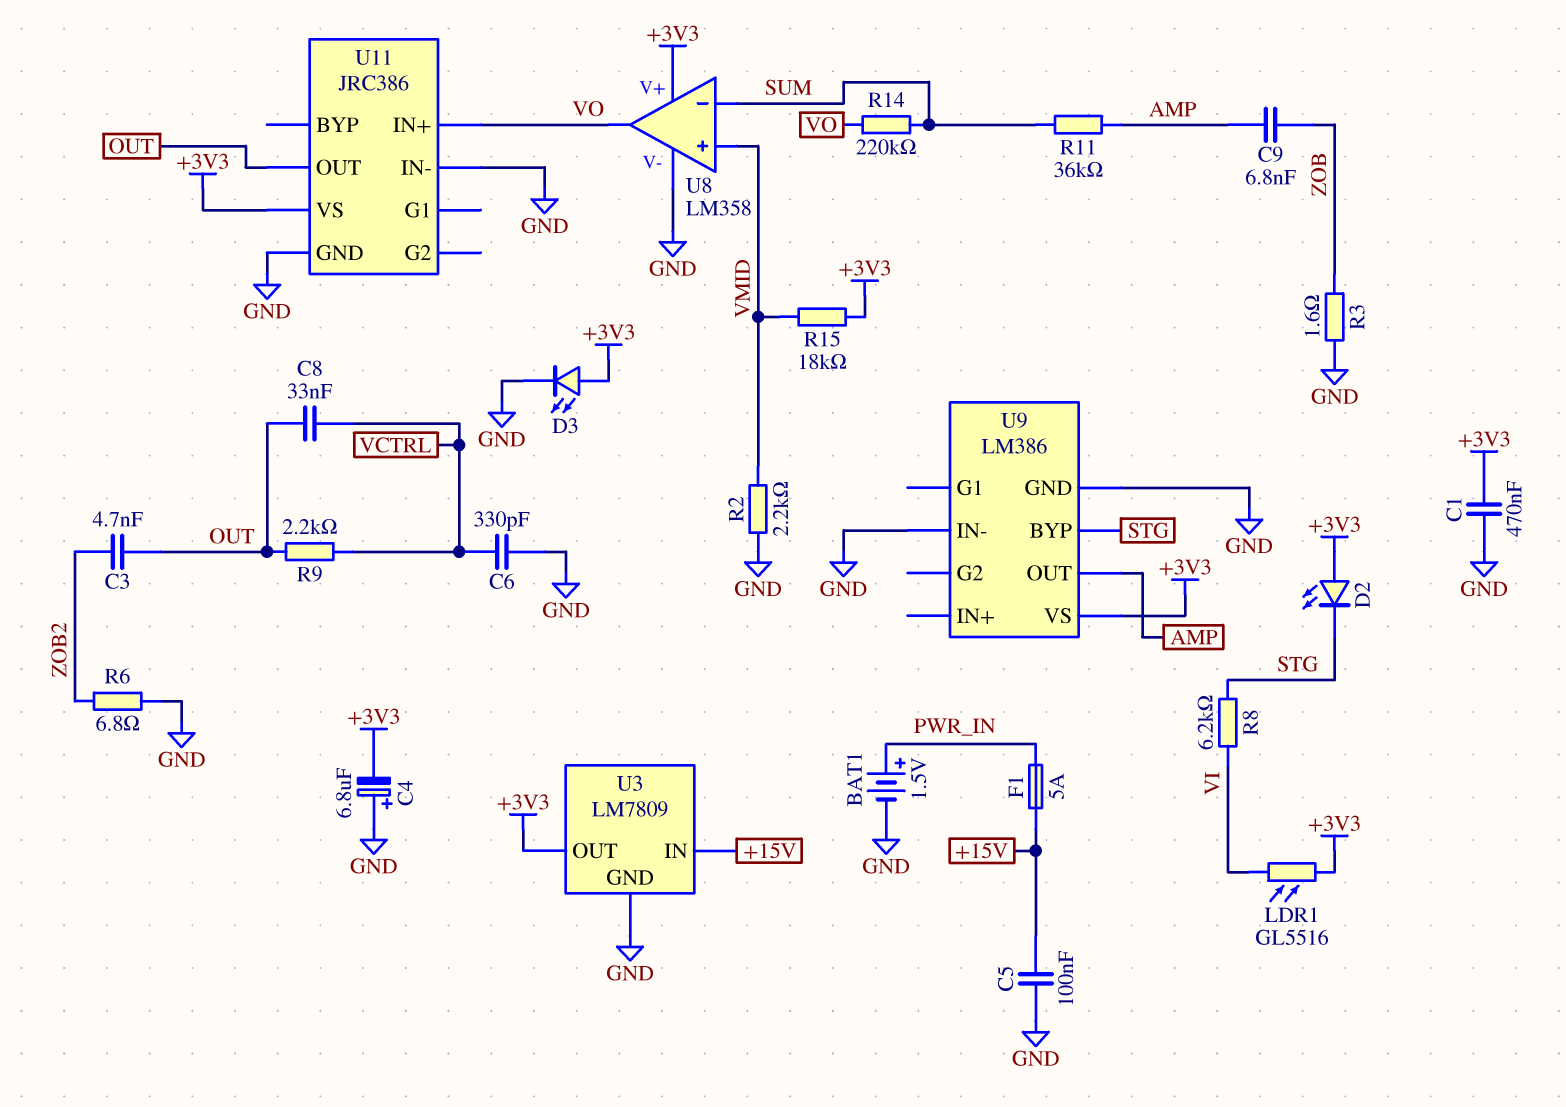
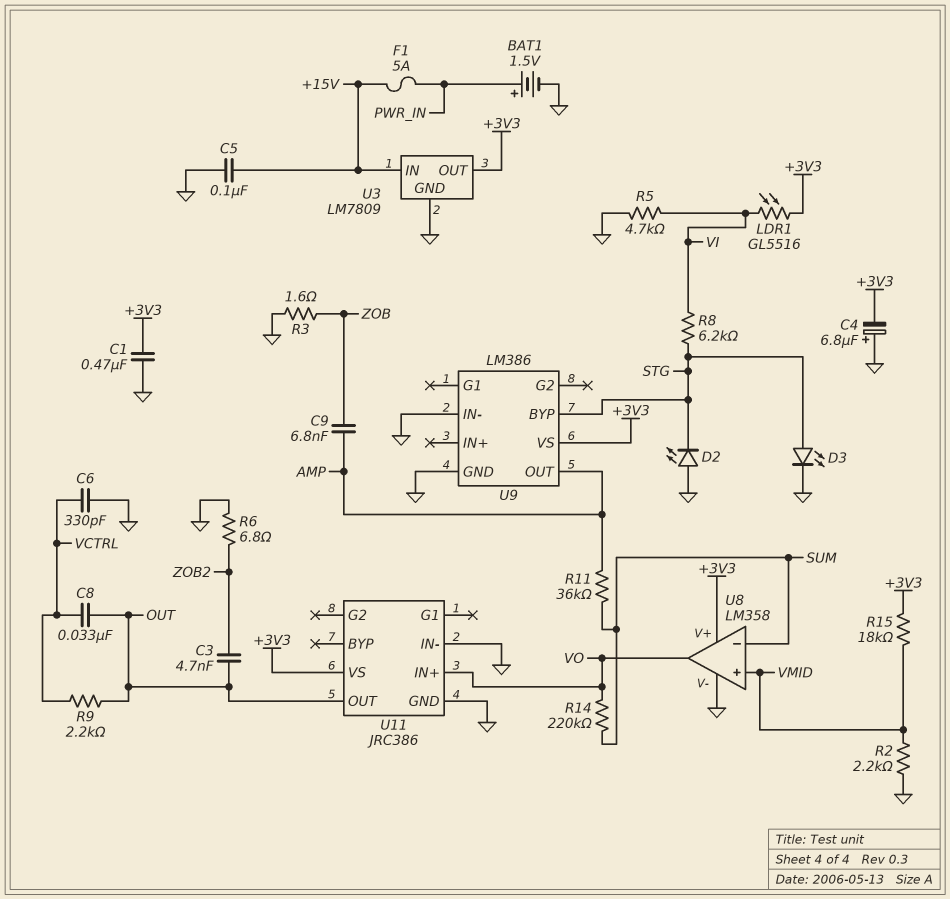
D2: LED (A +3V3, K STG) -> LED (A GND, K STG)
D3: LED (A +3V3, K GND) -> LED (A STG, K GND)
R5: none -> 4.7k (GND, VI)

